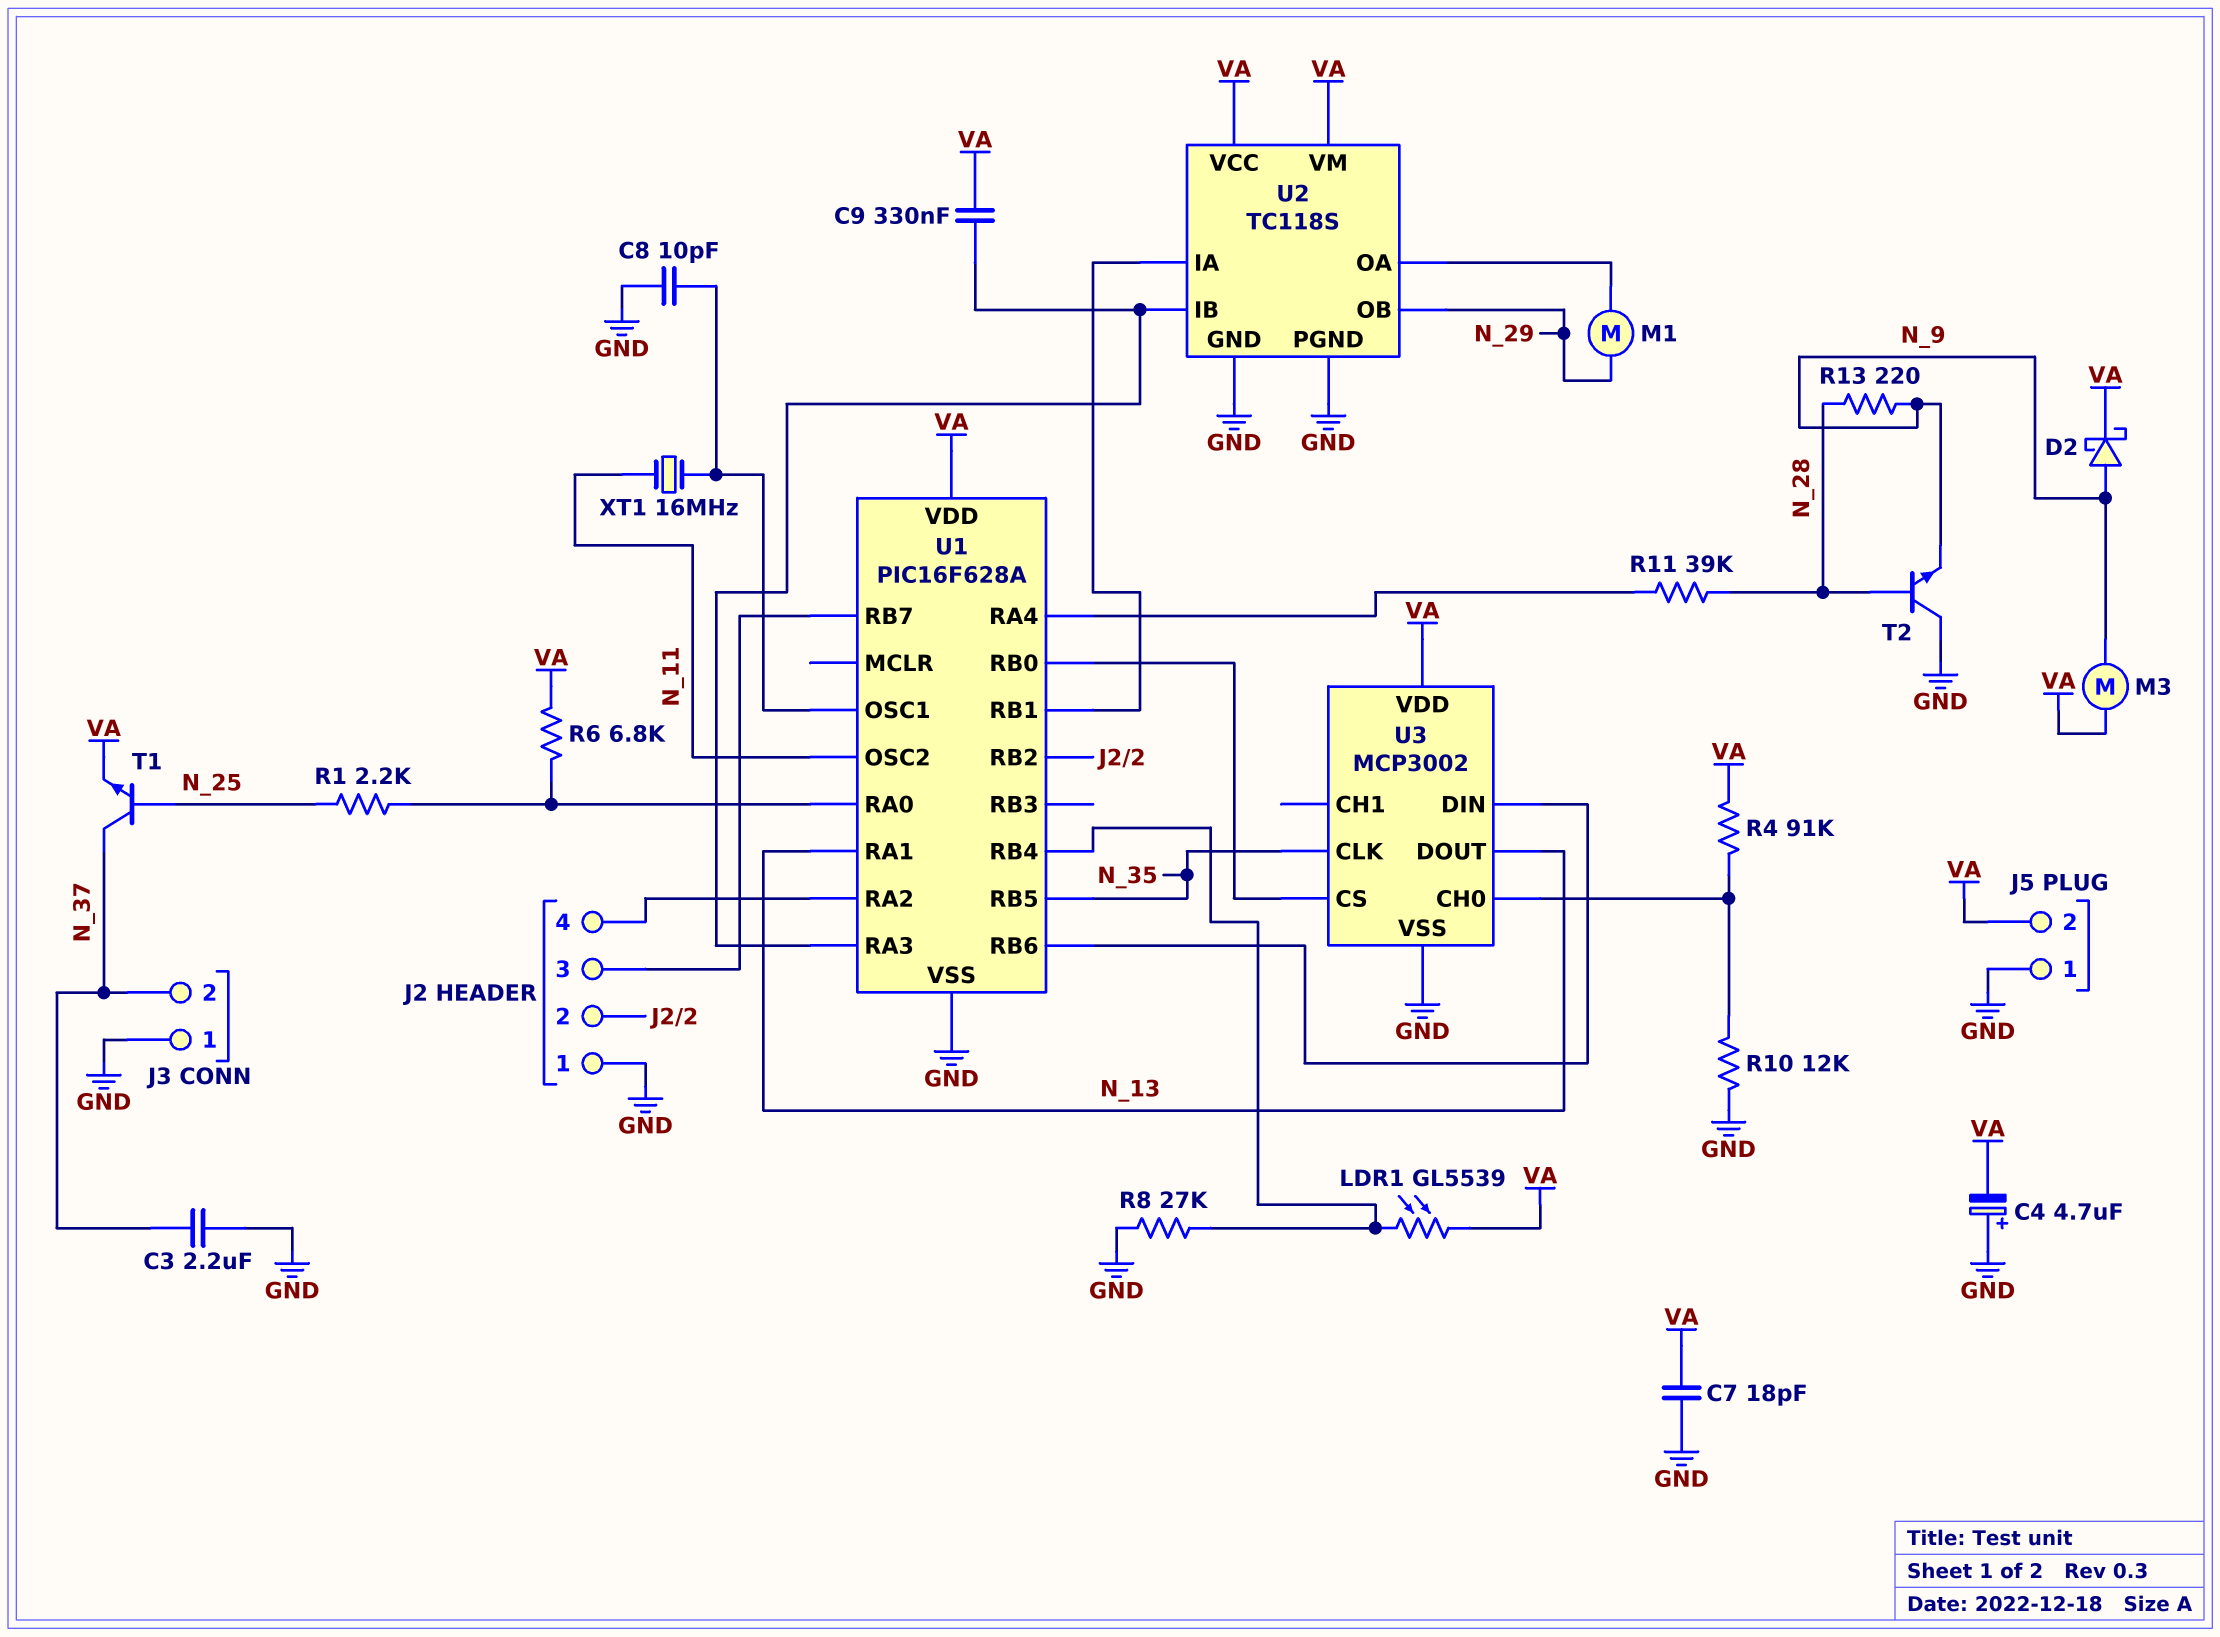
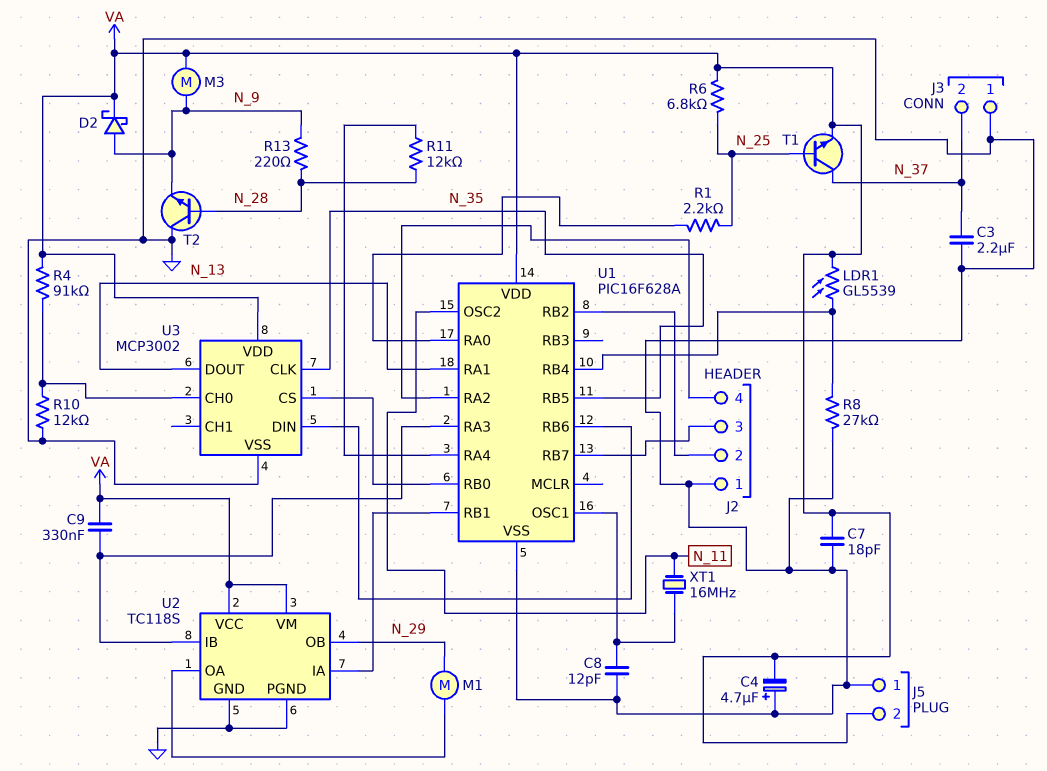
C8: 10pF (GND, U1/OSC1) -> 12pF (GND, U1/OSC1)
R6: 6.8k (U1/RA0, VA) -> 6.8k (N_25, VA)
R11: 39k (N_28, U1/RA4) -> 12k (N_28, U1/RA4)

